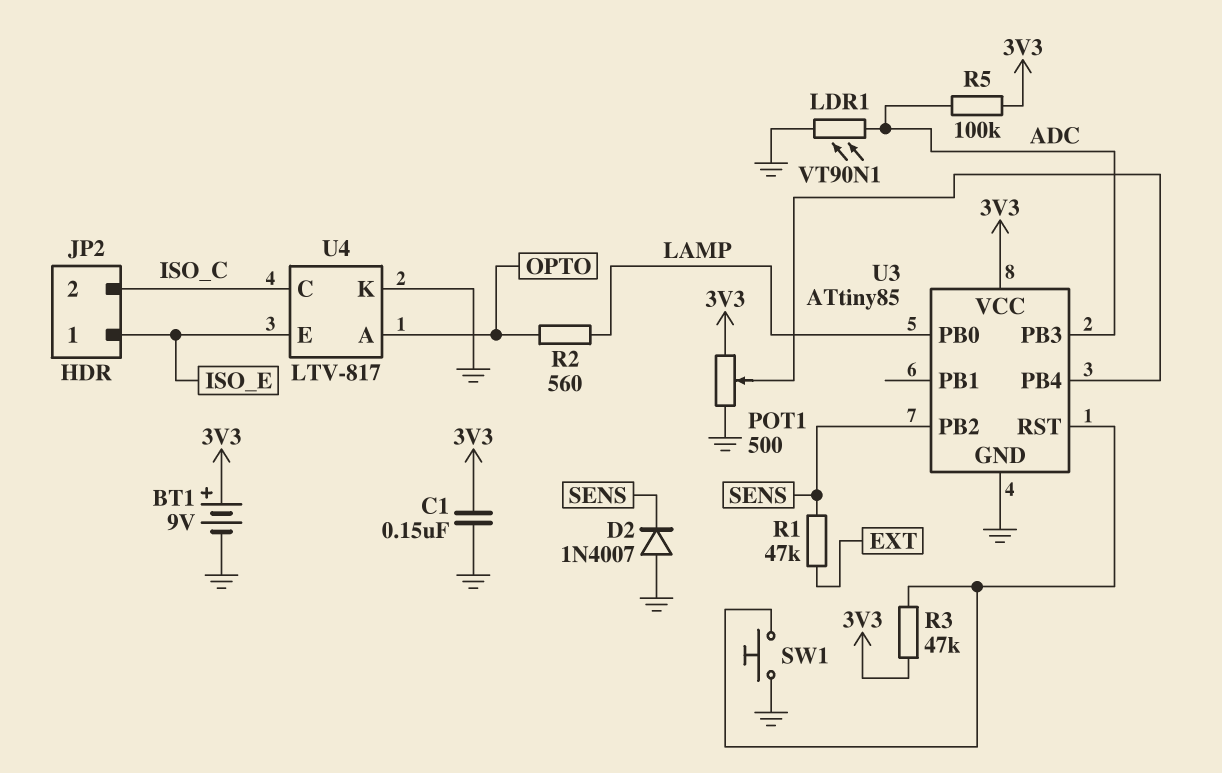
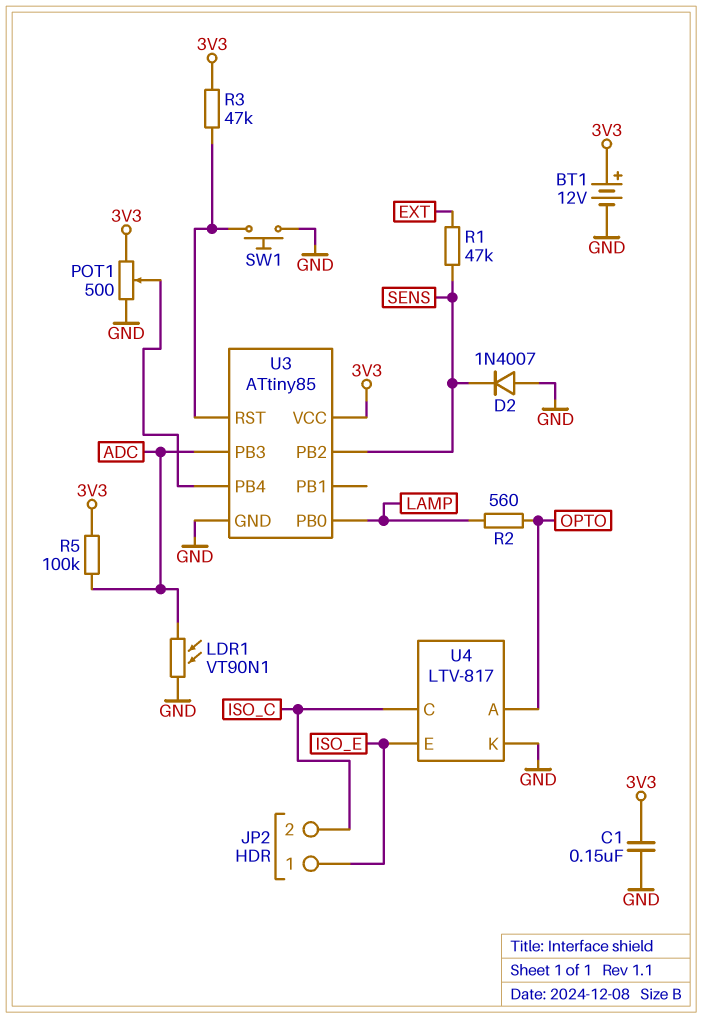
BT1: 9V (plus 3V3, minus GND) -> 12V (plus 3V3, minus GND)

